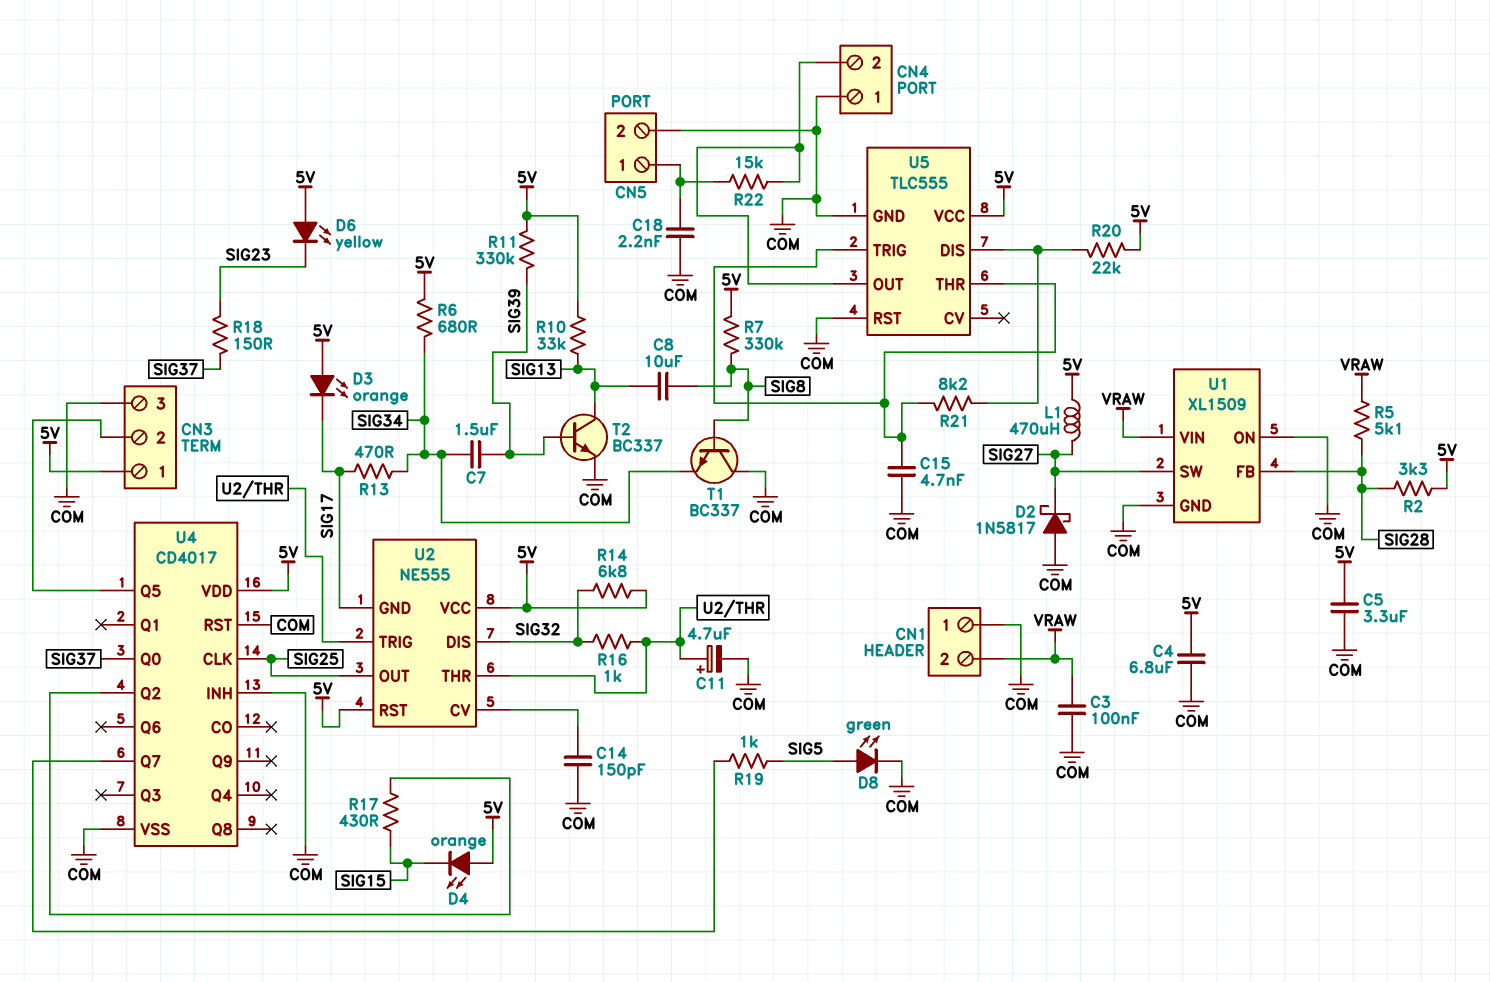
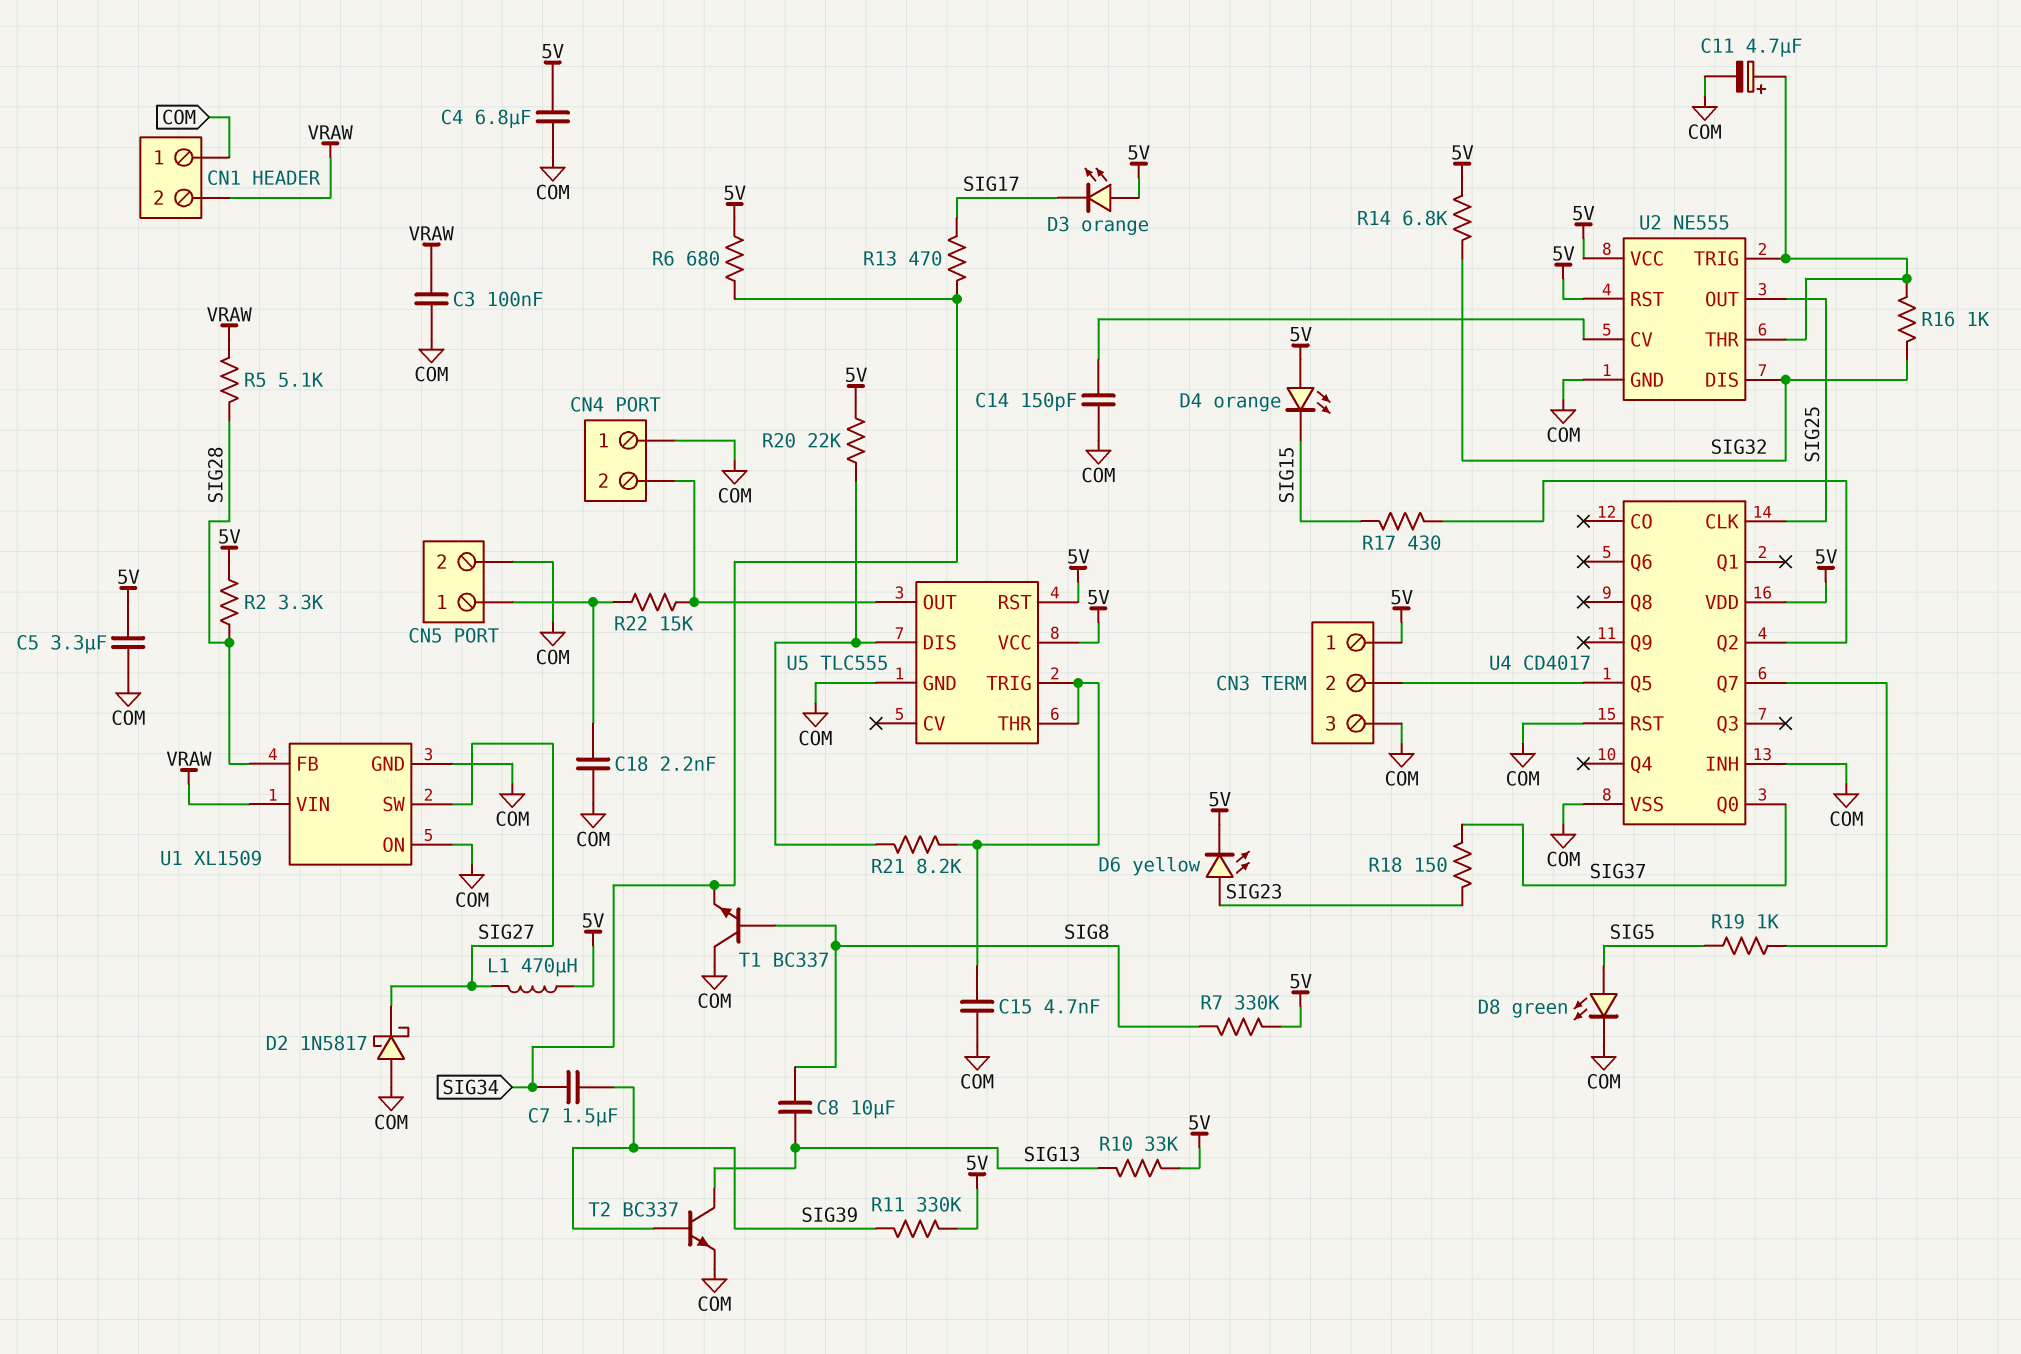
D6: LED yellow (A 5V, K SIG23) -> LED yellow (A SIG23, K 5V)
U2 pin GND: SIG17 -> COM
U5 pin RST: COM -> 5V

